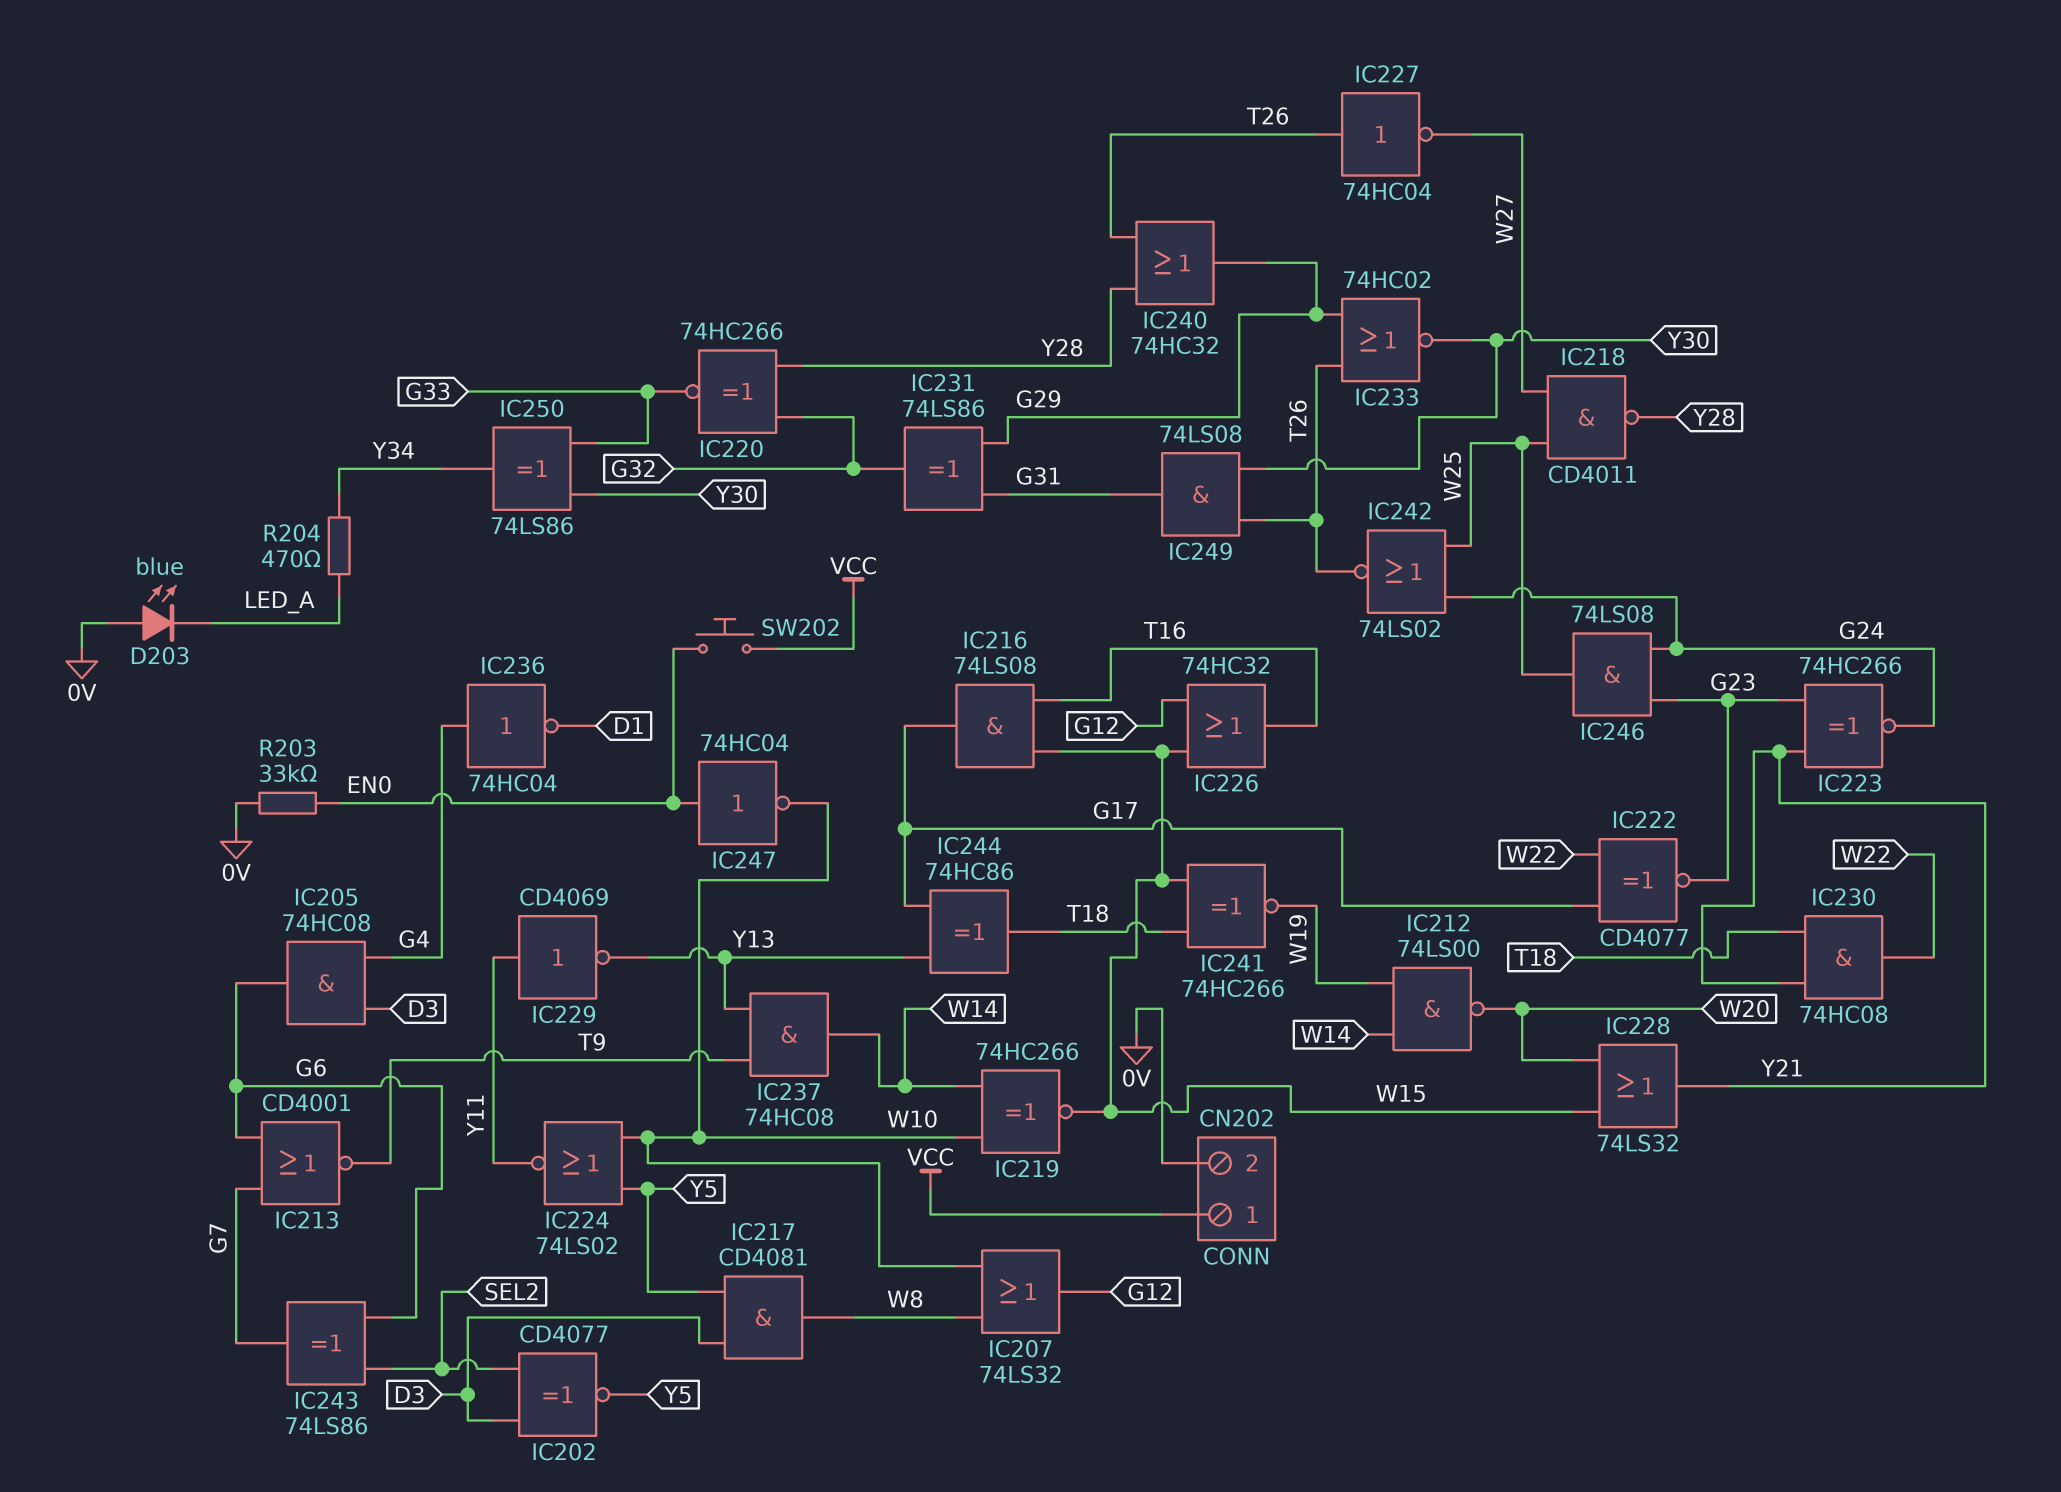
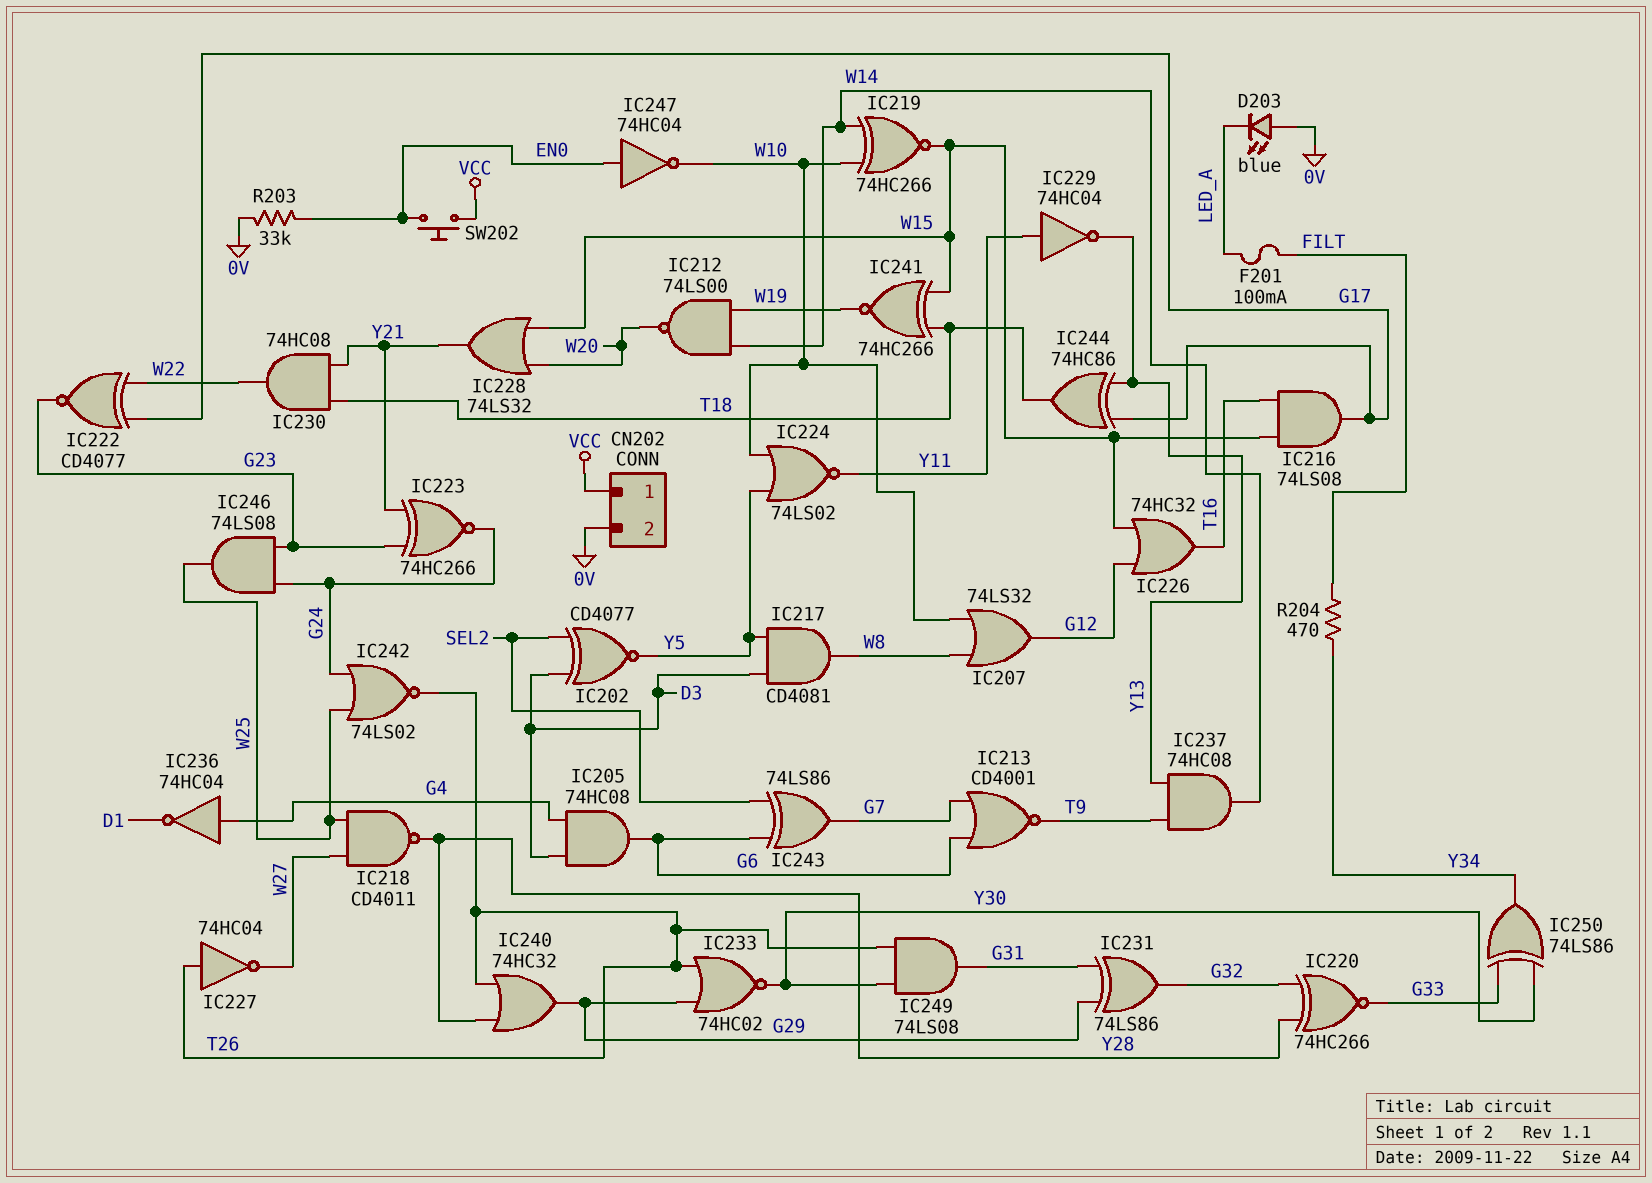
F201: none -> 100mA (FILT, LED_A)
IC229: NOT CD4069 (in Y11, out Y13) -> NOT 74HC04 (in Y11, out Y13)
R204: 470 (LED_A, Y34) -> 470 (FILT, Y34)

